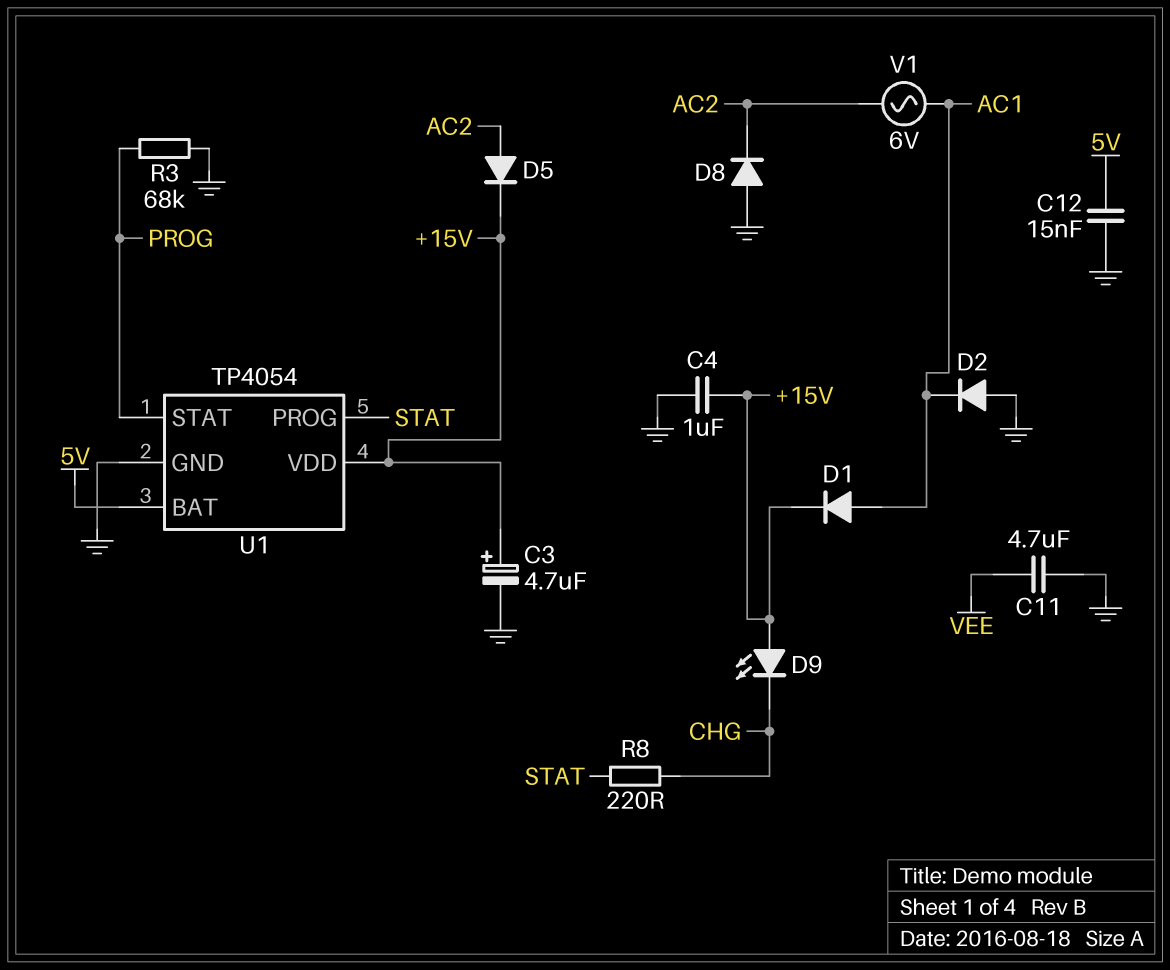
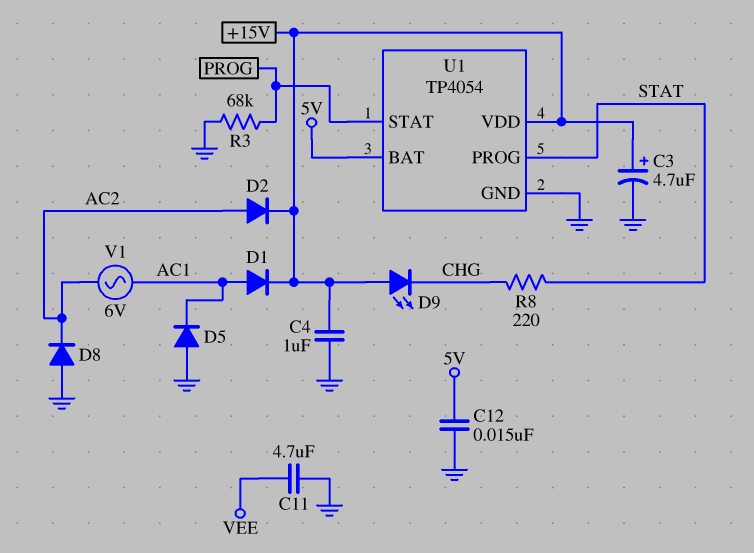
D2: diode (A GND, K AC1) -> diode (A AC2, K +15V)
D5: diode (A AC2, K +15V) -> diode (A GND, K AC1)

